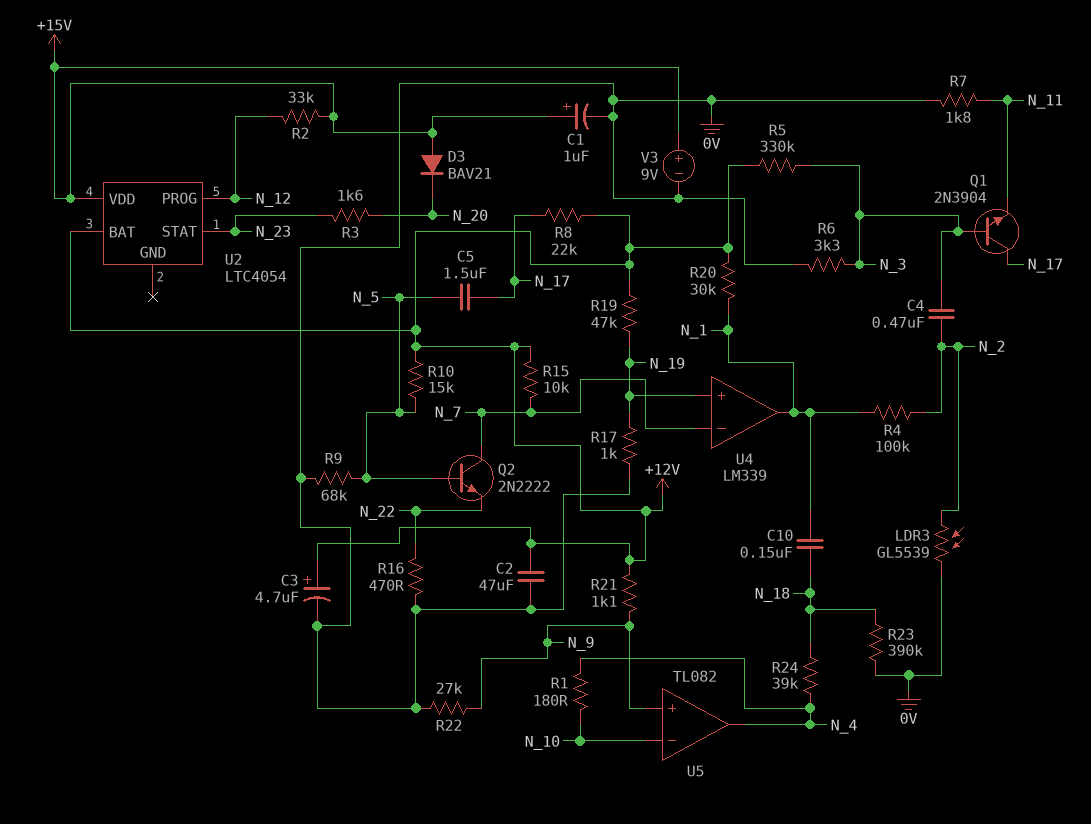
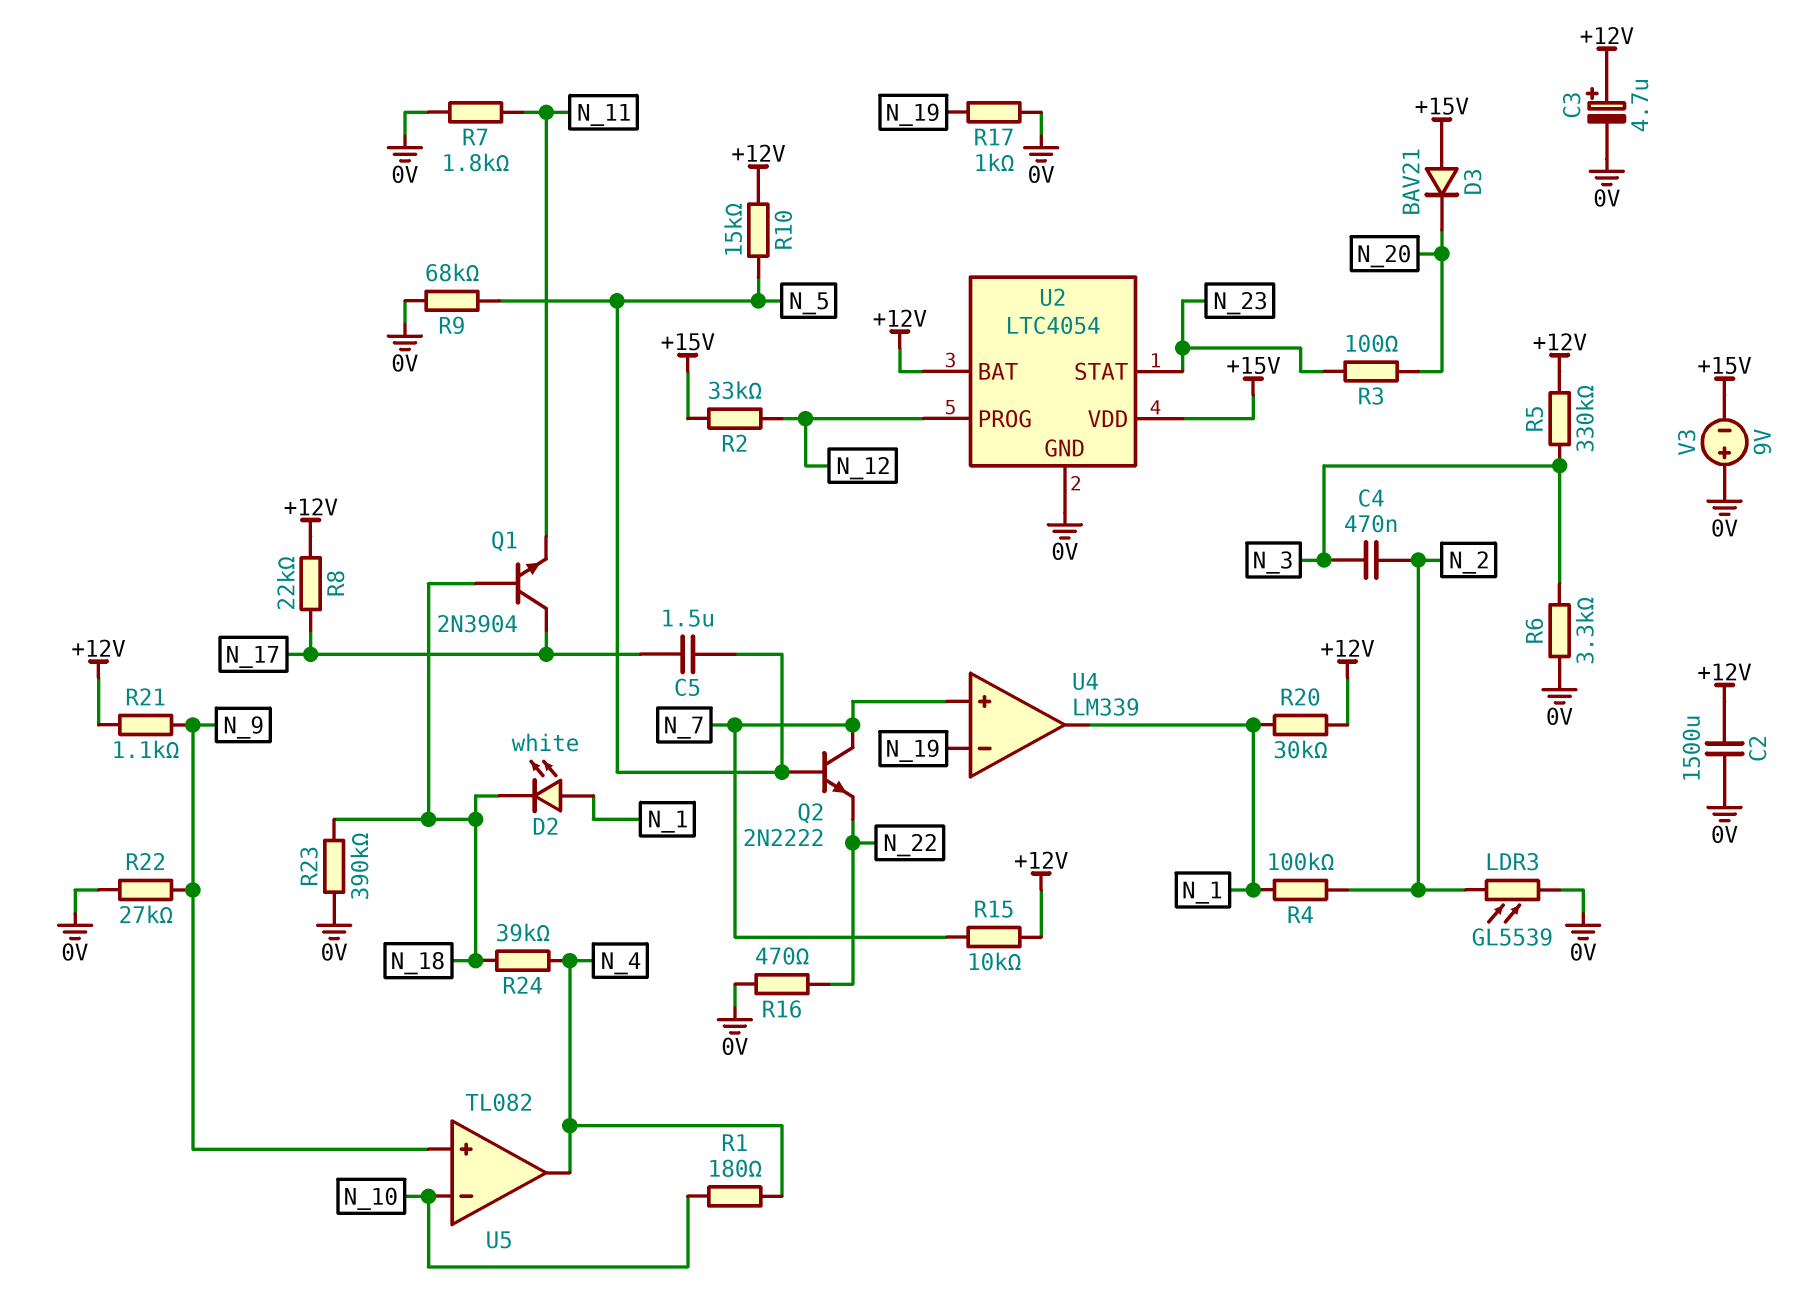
C1: 1uF (plus +15V, minus 0V) -> none
C2: 47uF (+12V, 0V) -> 1500uF (+12V, 0V)
C10: 150nF (N_1, N_18) -> none
D2: none -> LED white (A N_1, K N_18)
Q1: NPN 2N3904 (B N_3, C N_17, E N_11) -> NPN 2N3904 (B N_18, C N_17, E N_11)
R3: 1.6k (N_20, N_23) -> 100 (N_20, N_23)
R19: 47k (+12V, N_19) -> none
U2 pin GND: none -> 0V
U4 pin in+: N_19 -> N_7
U4 pin in-: N_7 -> N_19
V3: 9V (plus +15V, minus 0V) -> 9V (plus 0V, minus +15V)

